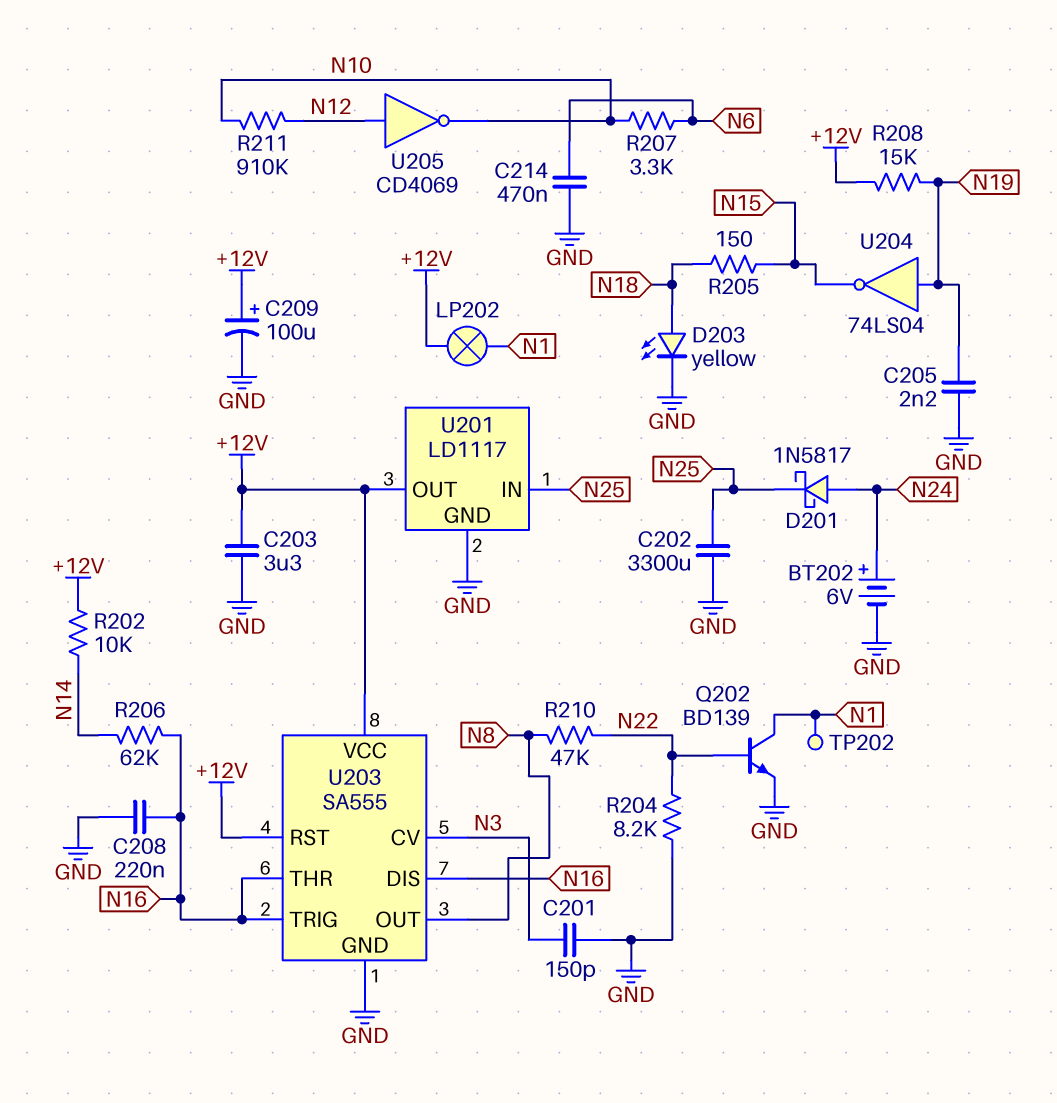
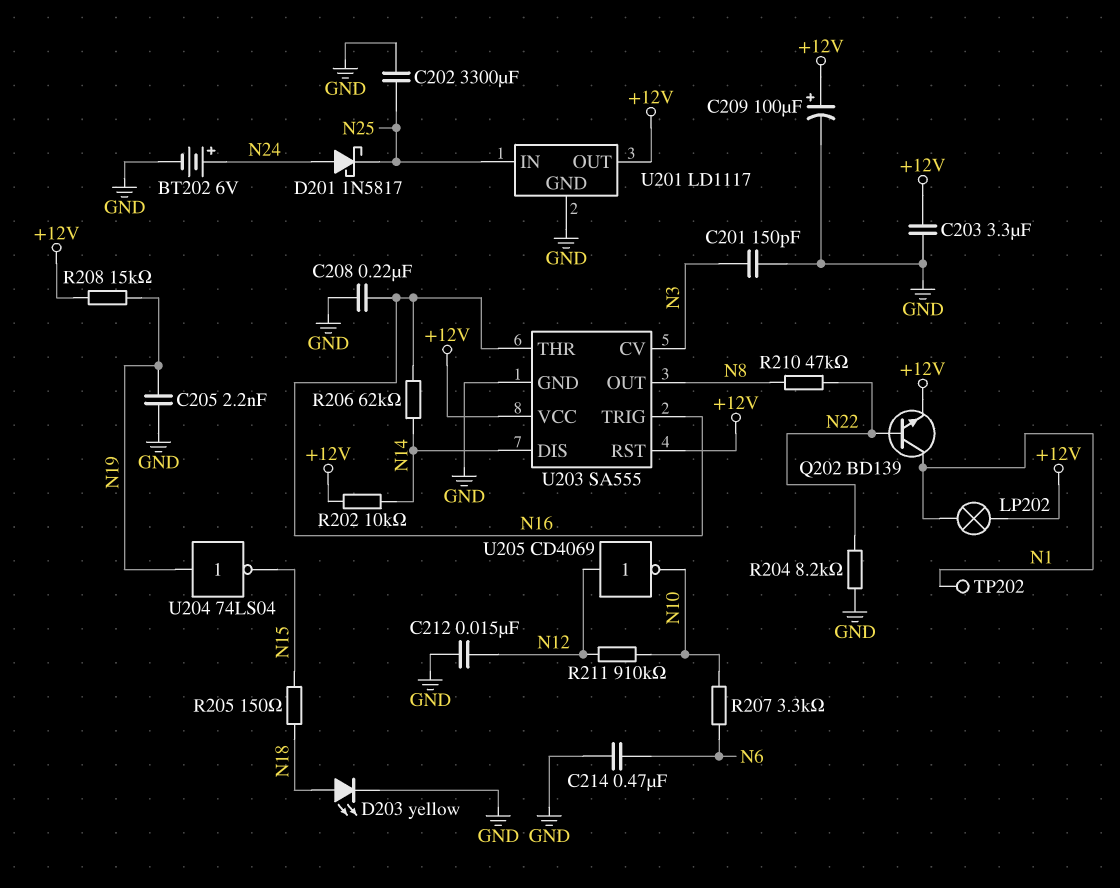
C212: none -> 15nF (GND, N12)
Q202: NPN BD139 (B N22, C N1, E GND) -> NPN BD139 (B N22, C N1, E +12V)
U203 pin DIS: N16 -> N14

